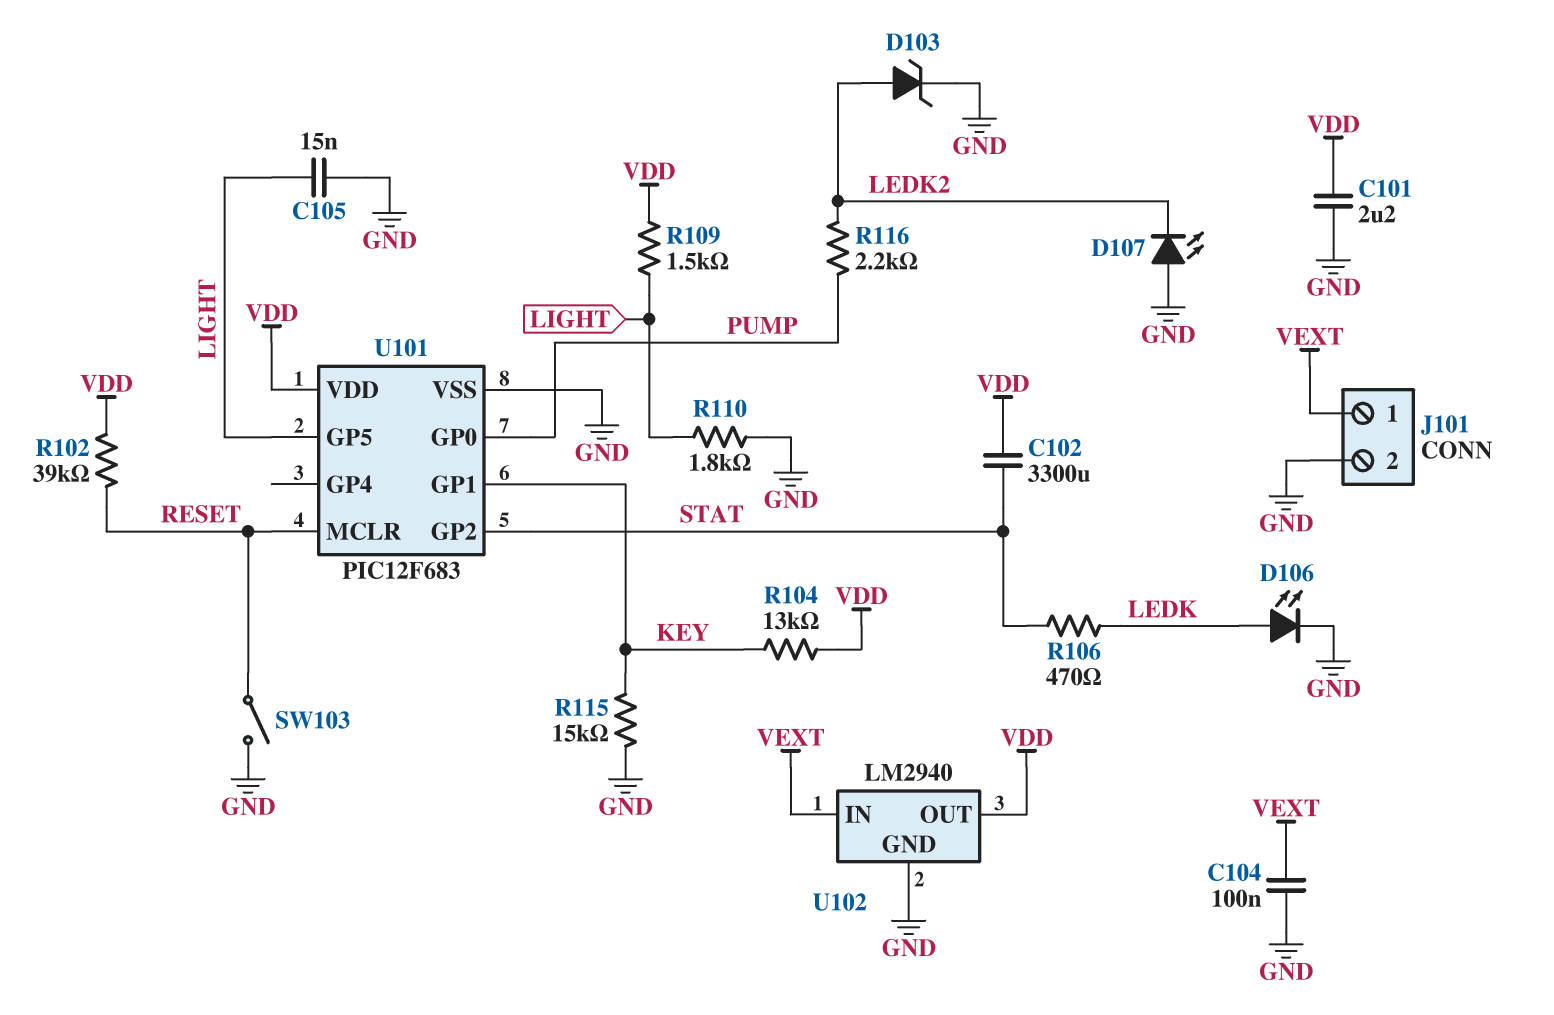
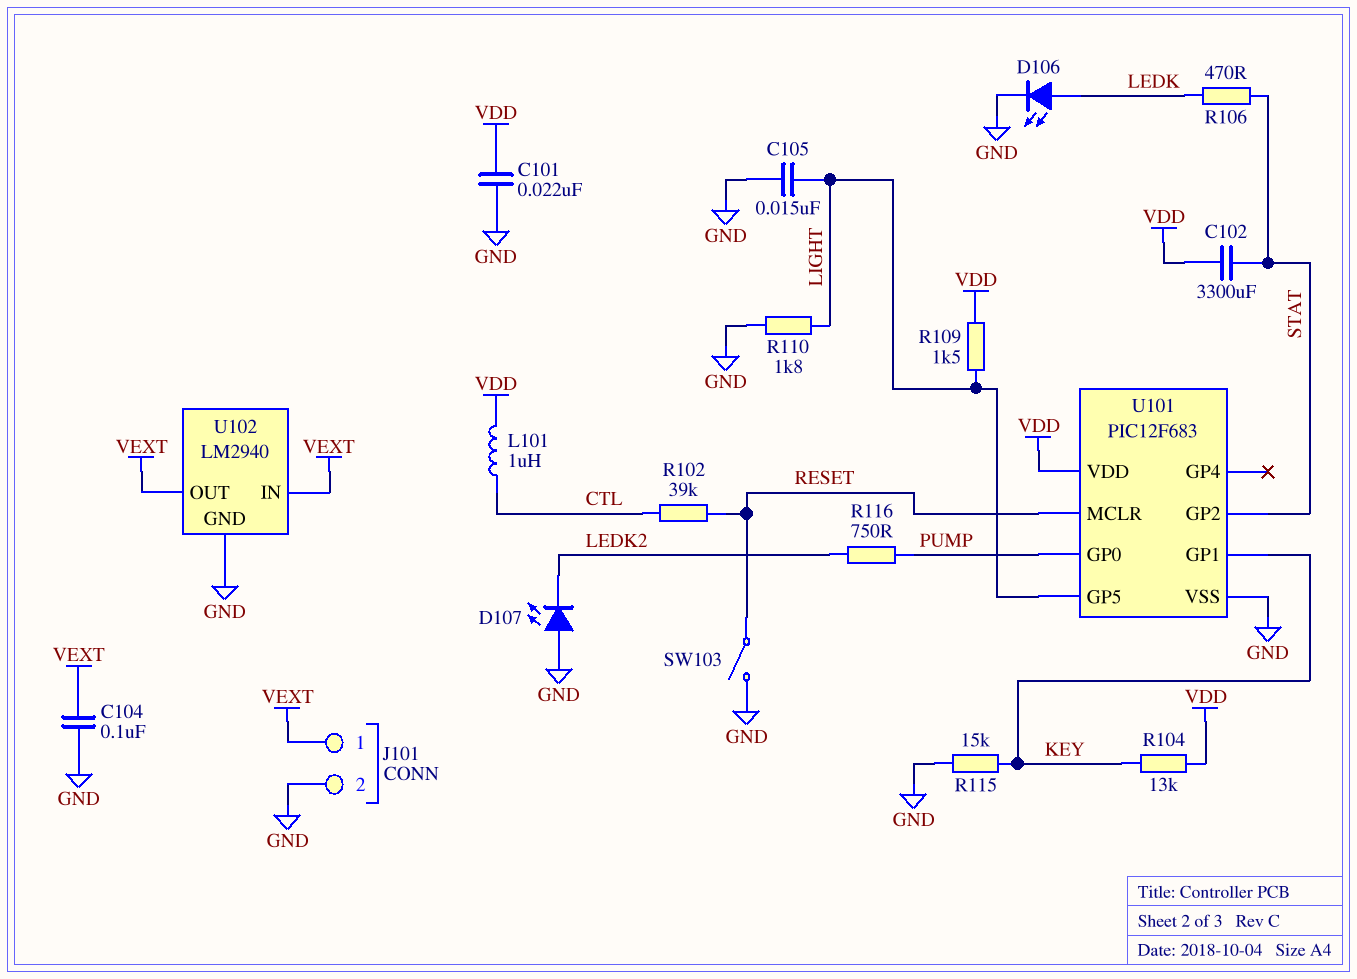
C101: 2.2uF (GND, VDD) -> 22nF (GND, VDD)
D103: zener (A LEDK2, K GND) -> none
L101: none -> 1uH (CTL, VDD)
R102: 39k (RESET, VDD) -> 39k (CTL, RESET)
R116: 2.2k (LEDK2, PUMP) -> 750 (LEDK2, PUMP)
U102 pin OUT: VDD -> VEXT

